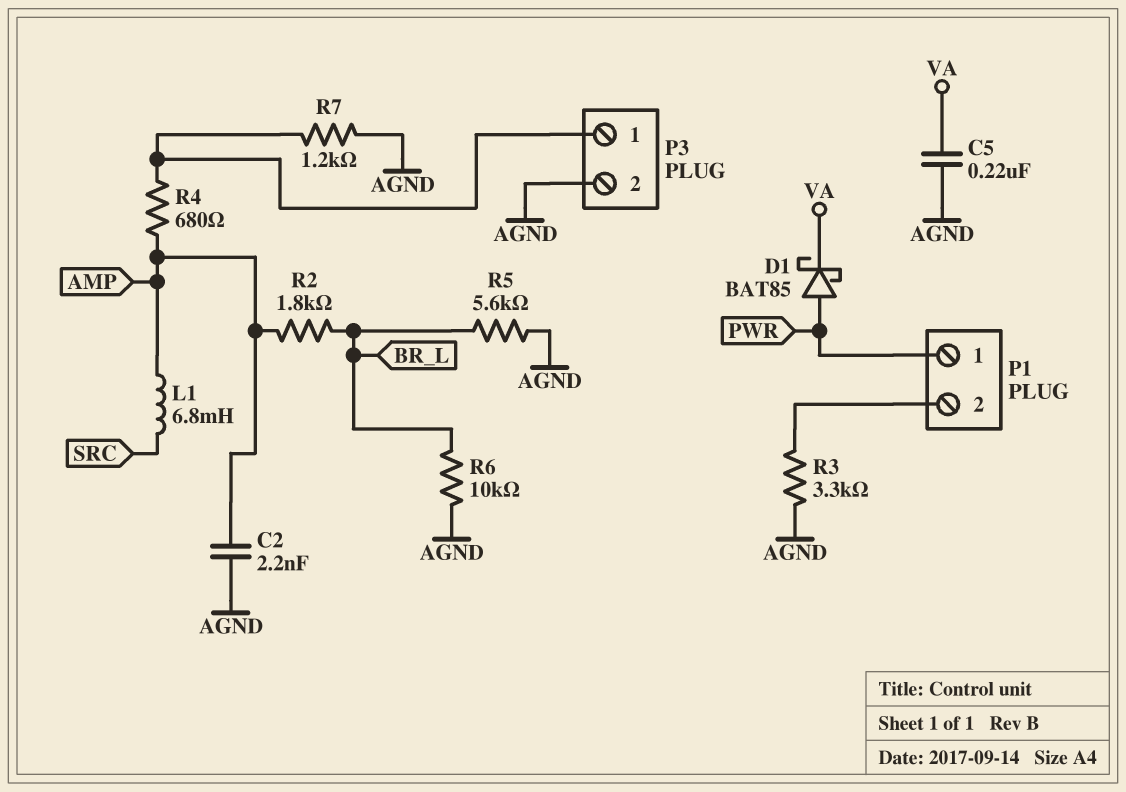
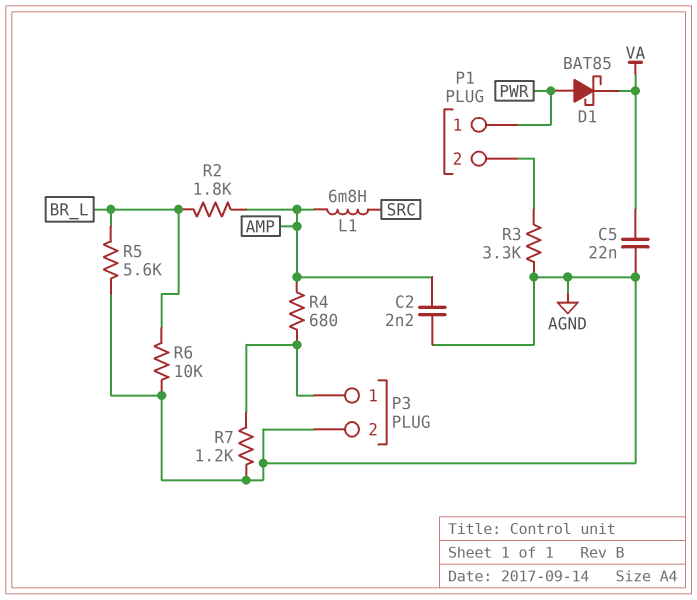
C5: 220nF (AGND, VA) -> 22nF (AGND, VA)

